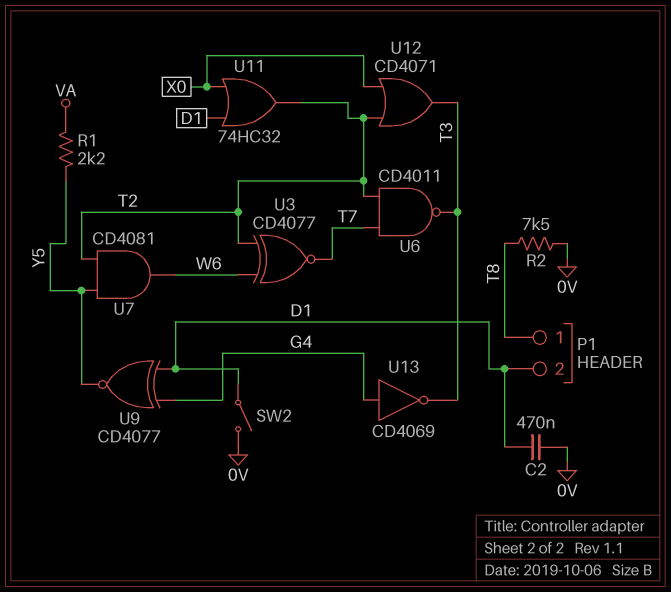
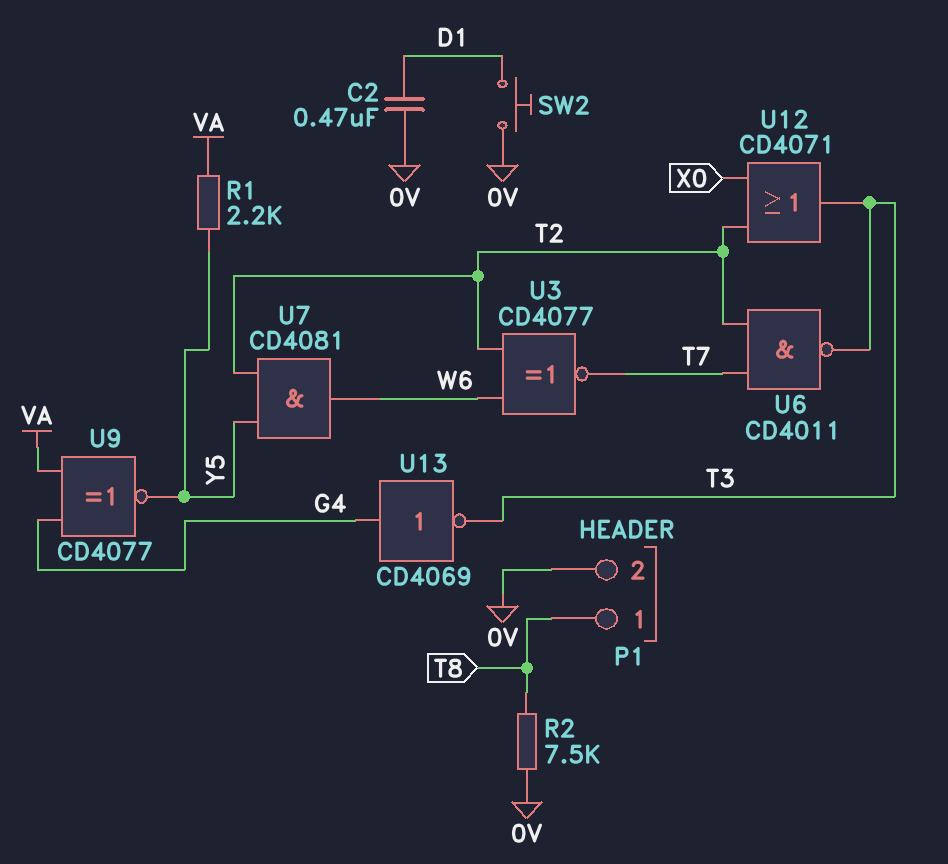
P1 pin 2: D1 -> 0V
SW2: switch (0V, D1) -> button (0V, D1)
U9: XNOR CD4077 (in D1, in G4, out Y5) -> XNOR CD4077 (in G4, in VA, out Y5)
U11: OR 74HC32 (in D1, in X0, out T2) -> none

